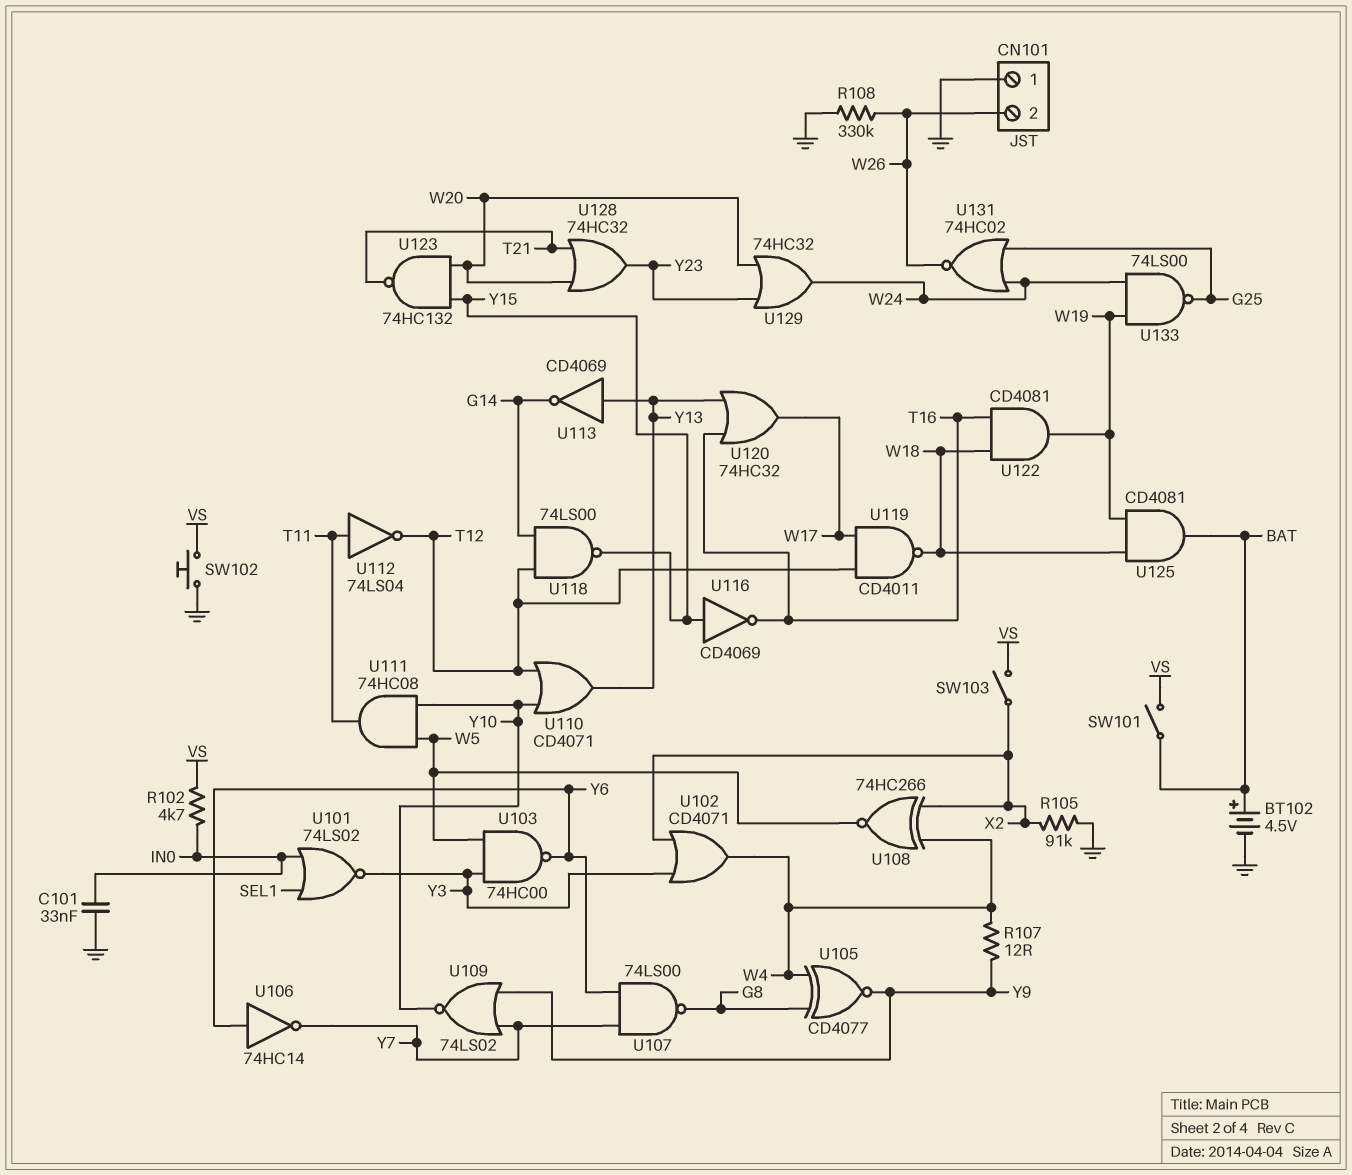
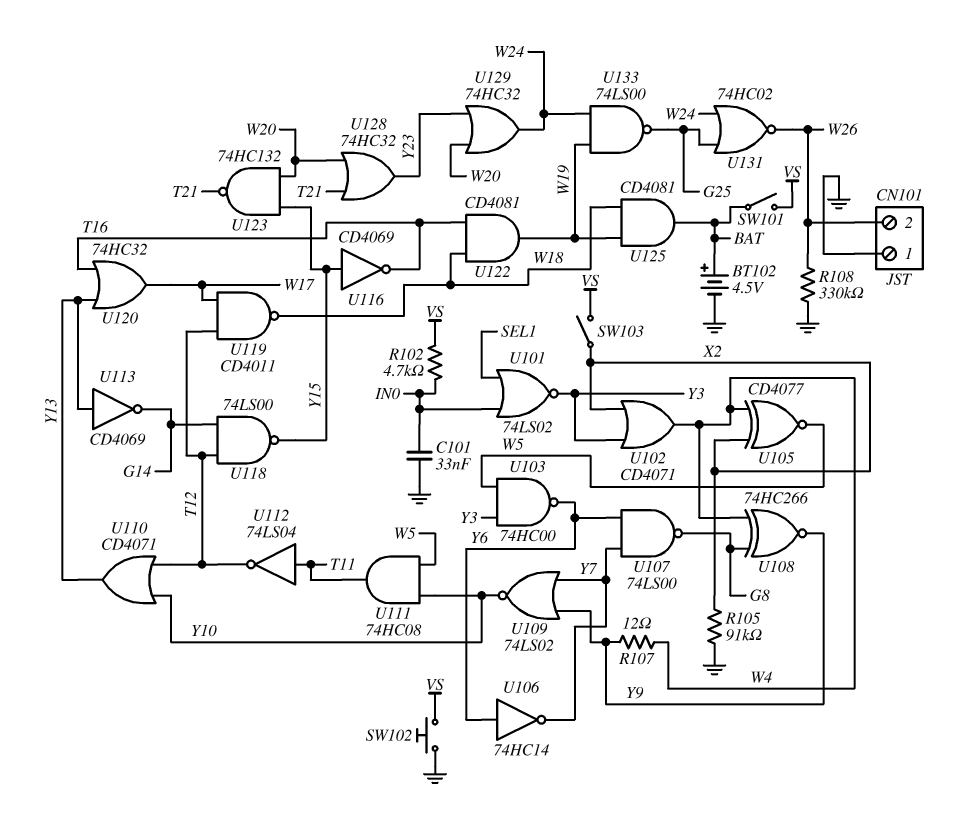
U105: XNOR CD4077 (in G8, in W4, out Y9) -> XNOR CD4077 (in W4, in X2, out W5)
U108: XNOR 74HC266 (in W4, in X2, out W5) -> XNOR 74HC266 (in G8, in W4, out Y9)

